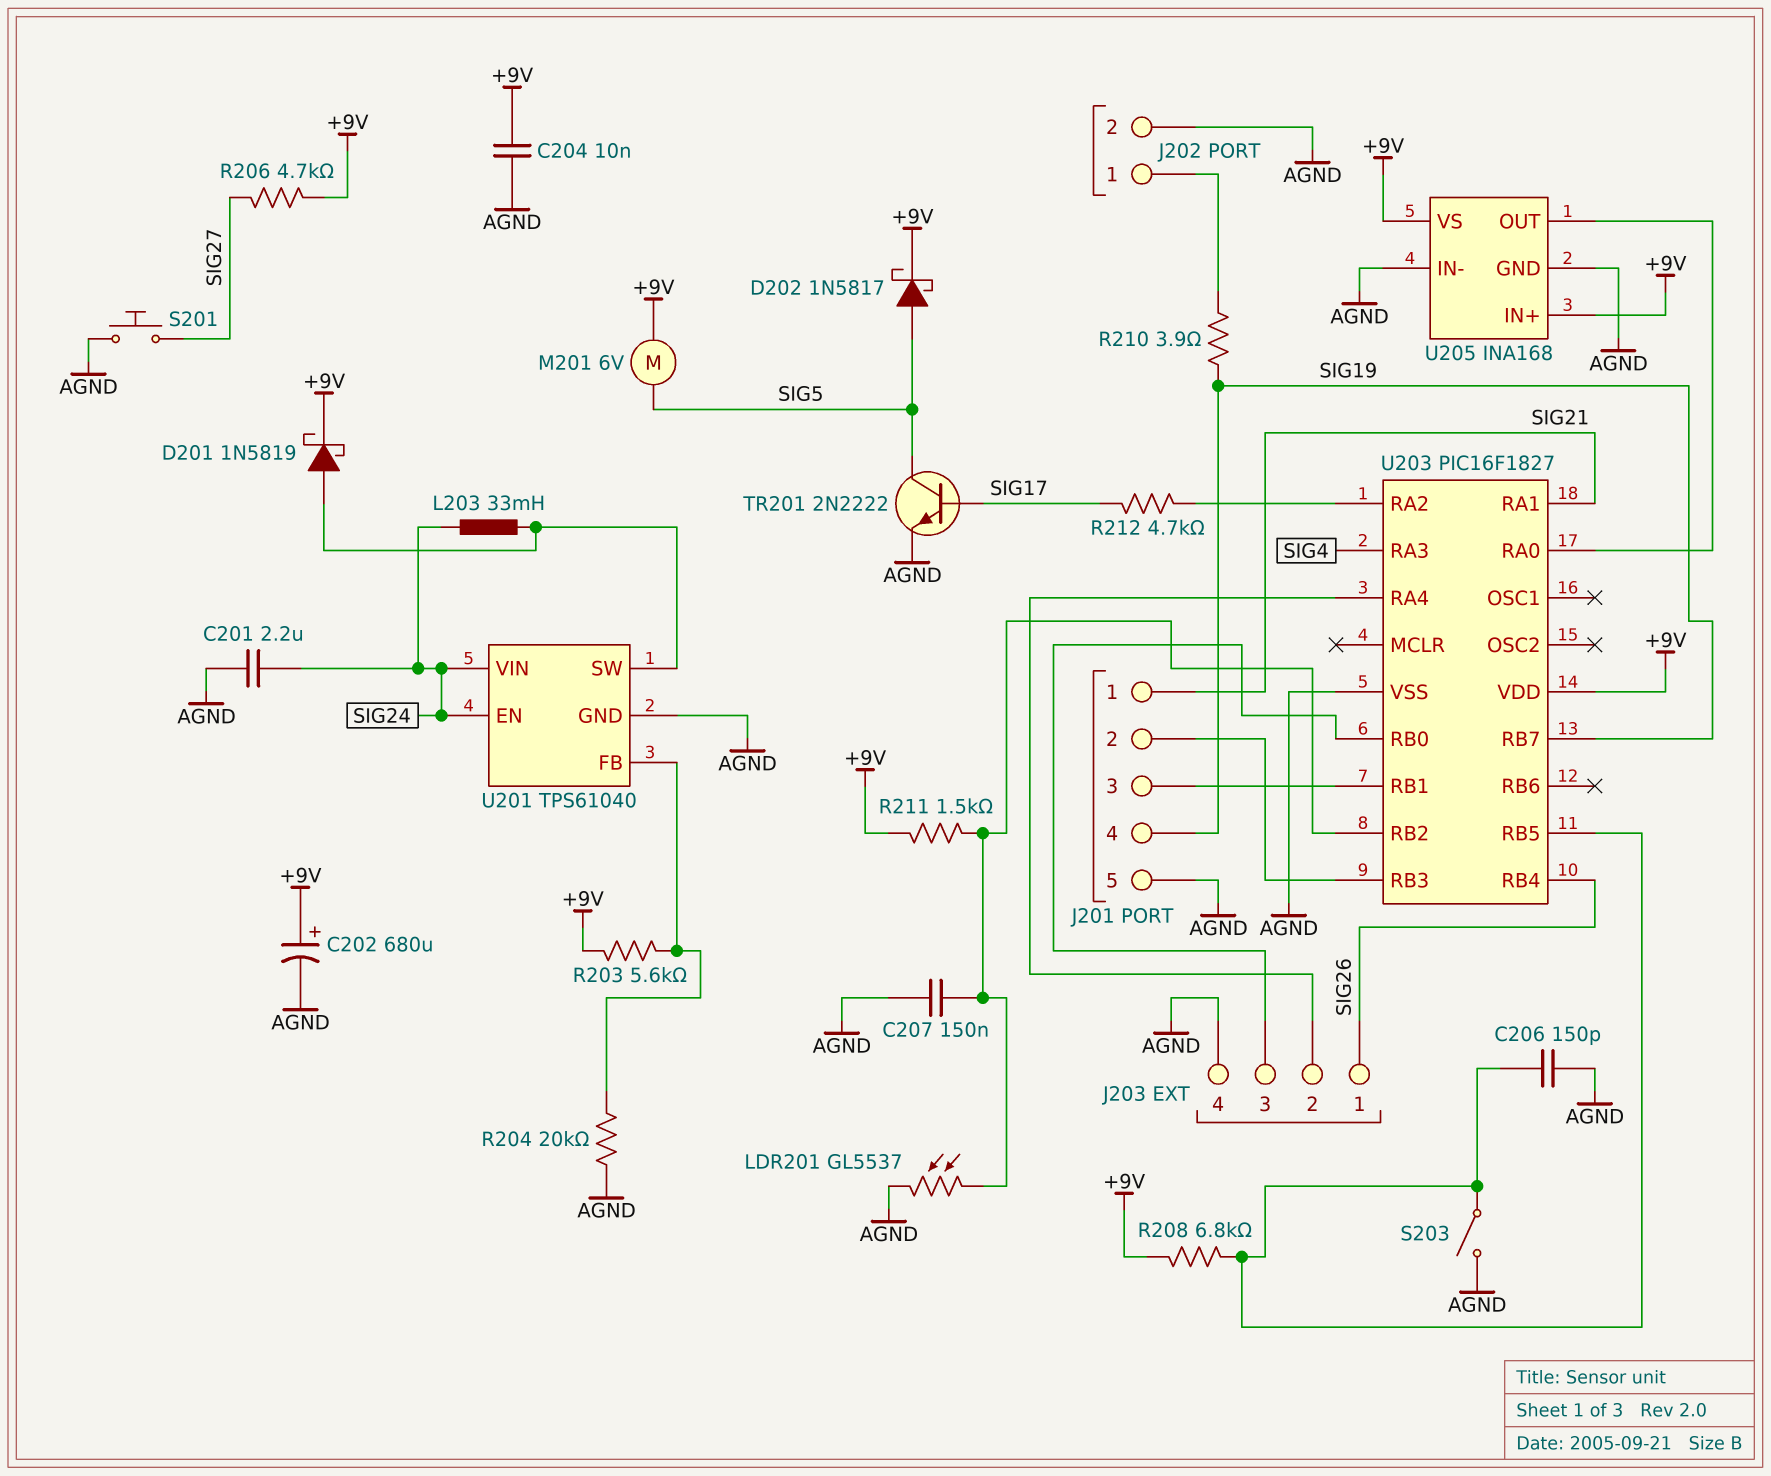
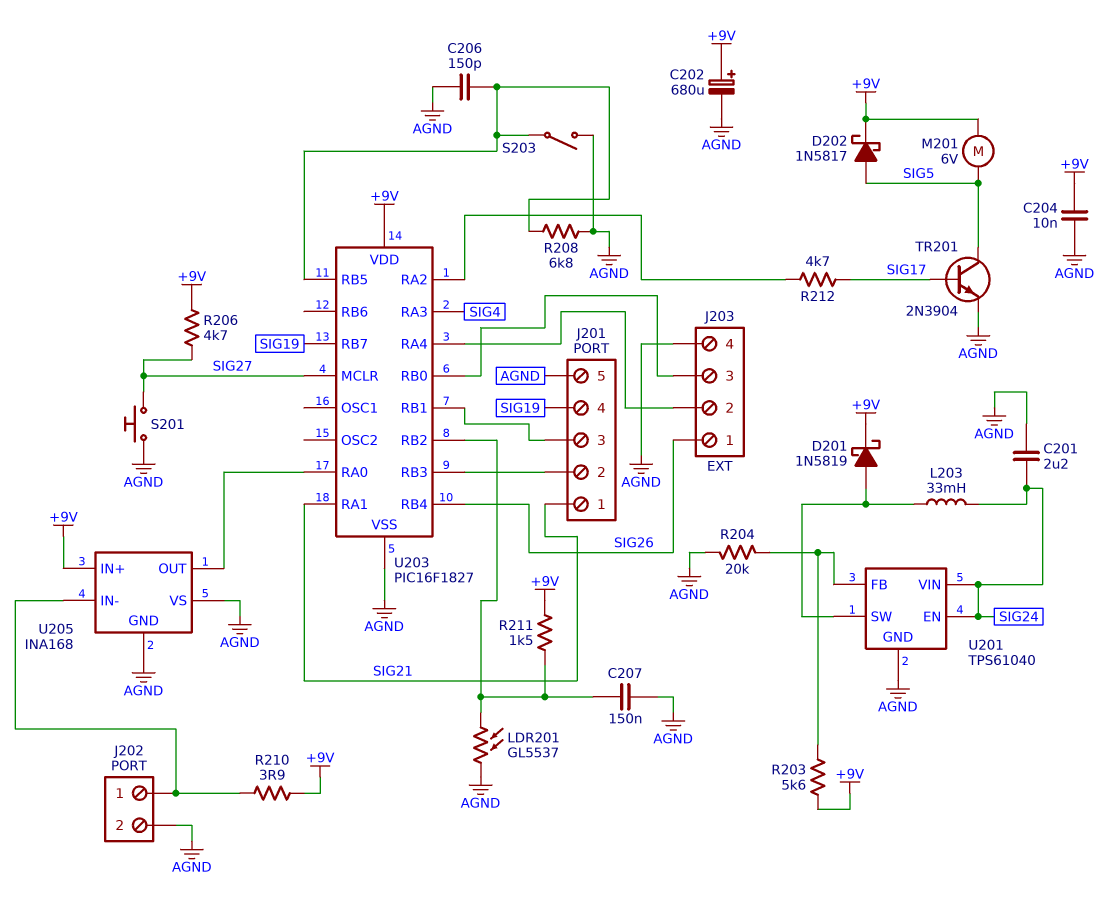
R208: 6.8k (+9V, U203/RB5) -> 6.8k (AGND, U203/RB5)
R210: 3.9 (J202/1, SIG19) -> 3.9 (+9V, J202/1)
TR201: NPN 2N2222 (B SIG17, C SIG5, E AGND) -> NPN 2N3904 (B SIG17, C SIG5, E AGND)
U203 pin MCLR: none -> SIG27
U205 pin IN-: AGND -> J202/1
U205 pin VS: +9V -> AGND

